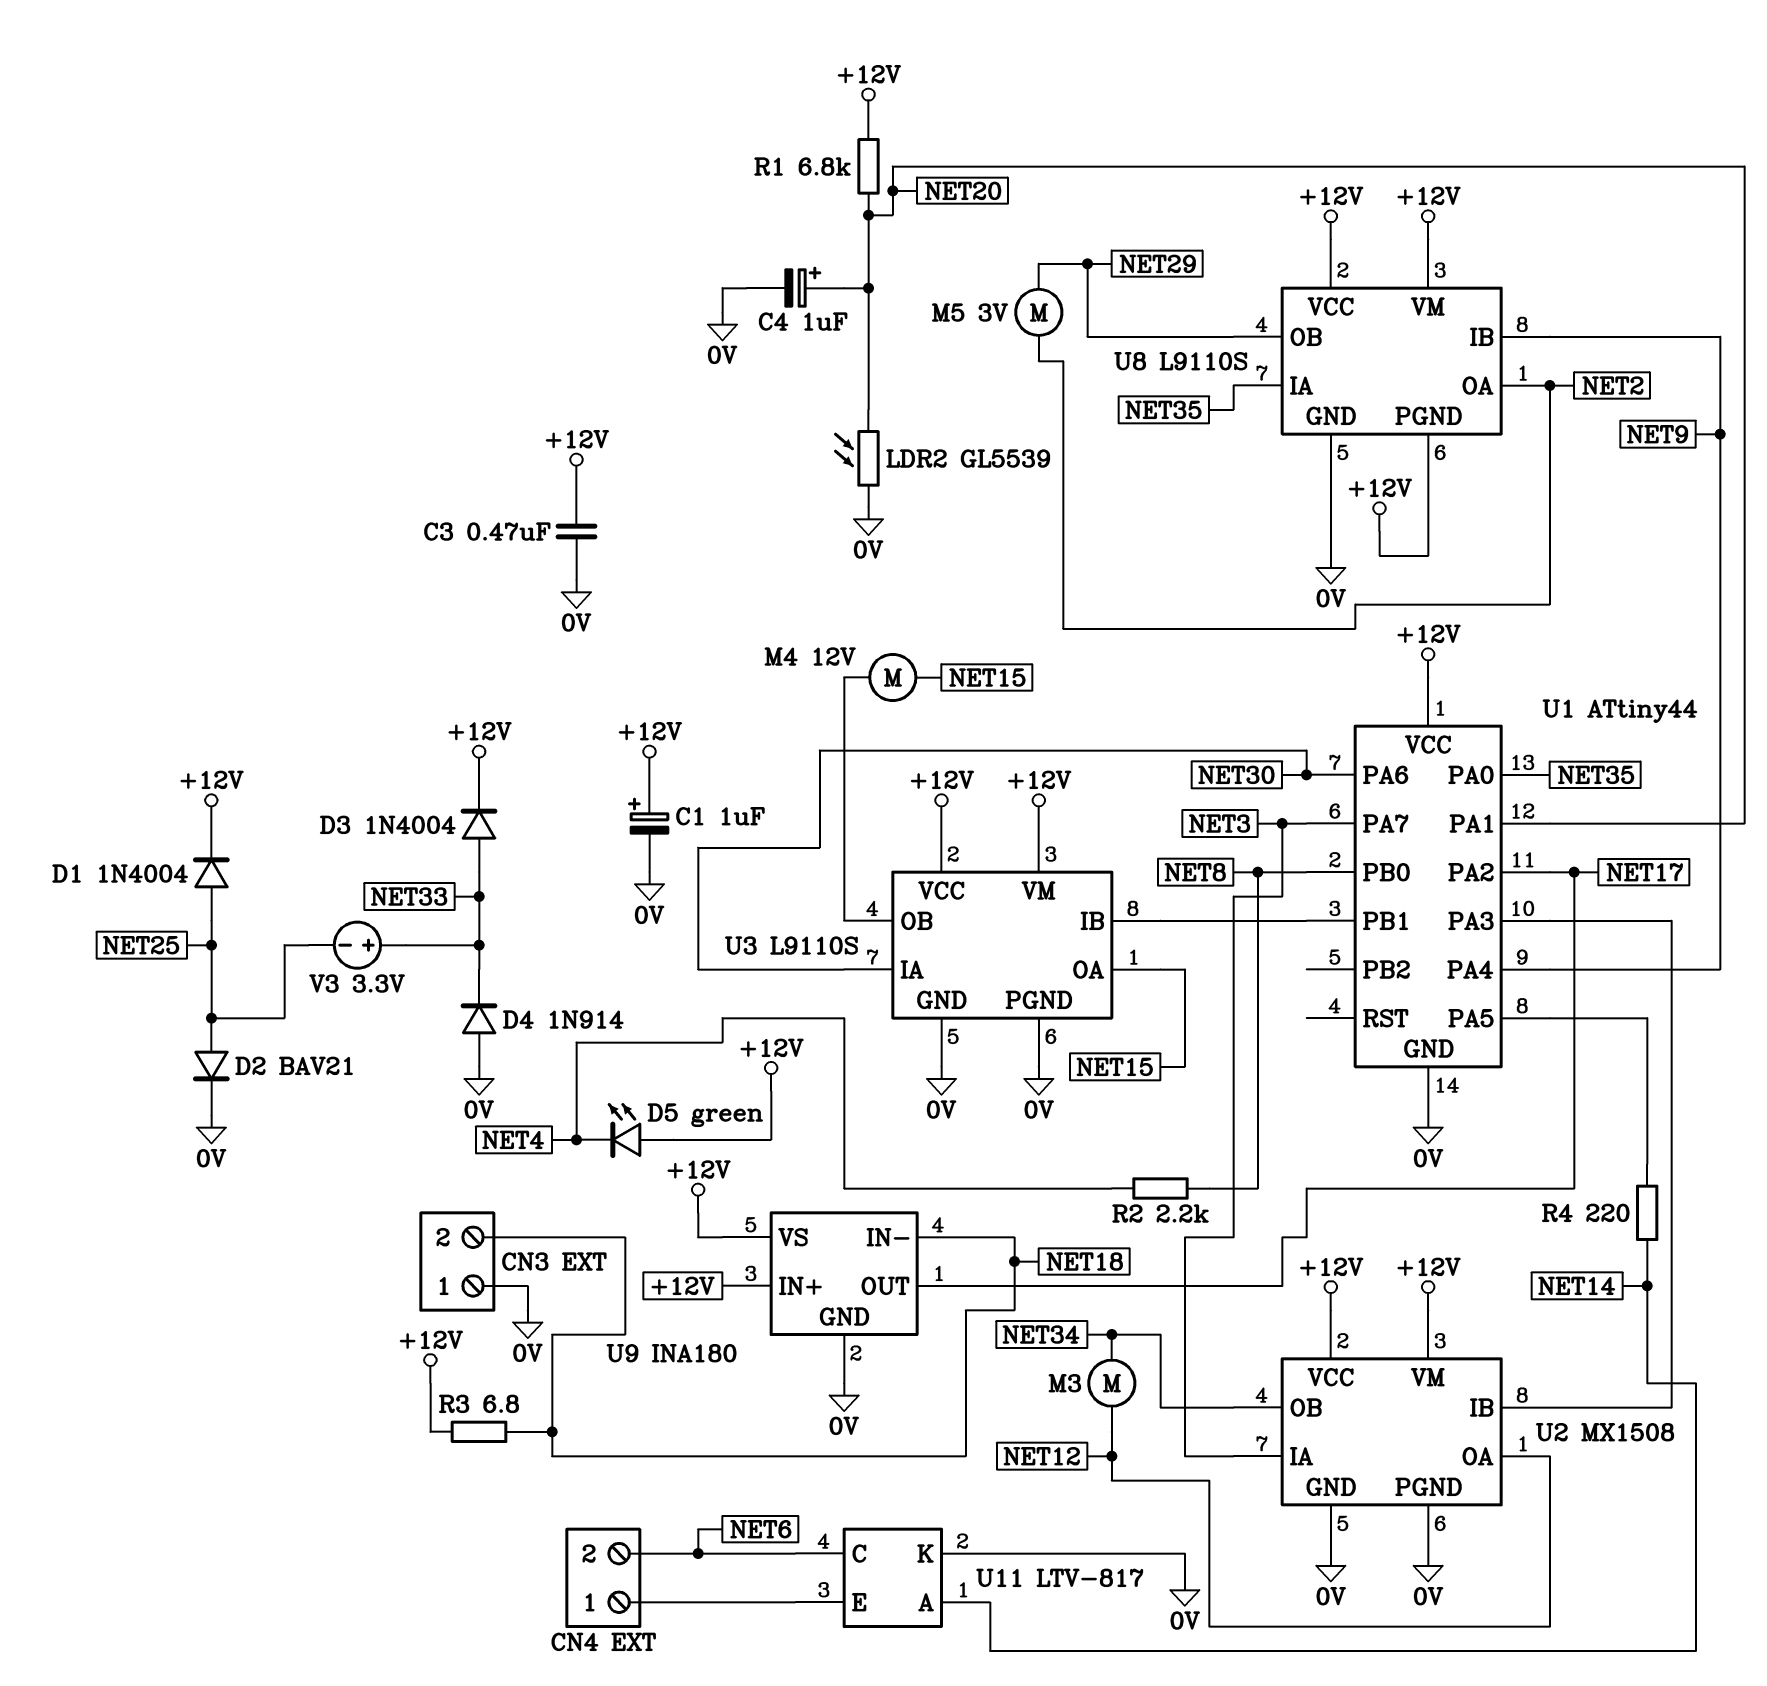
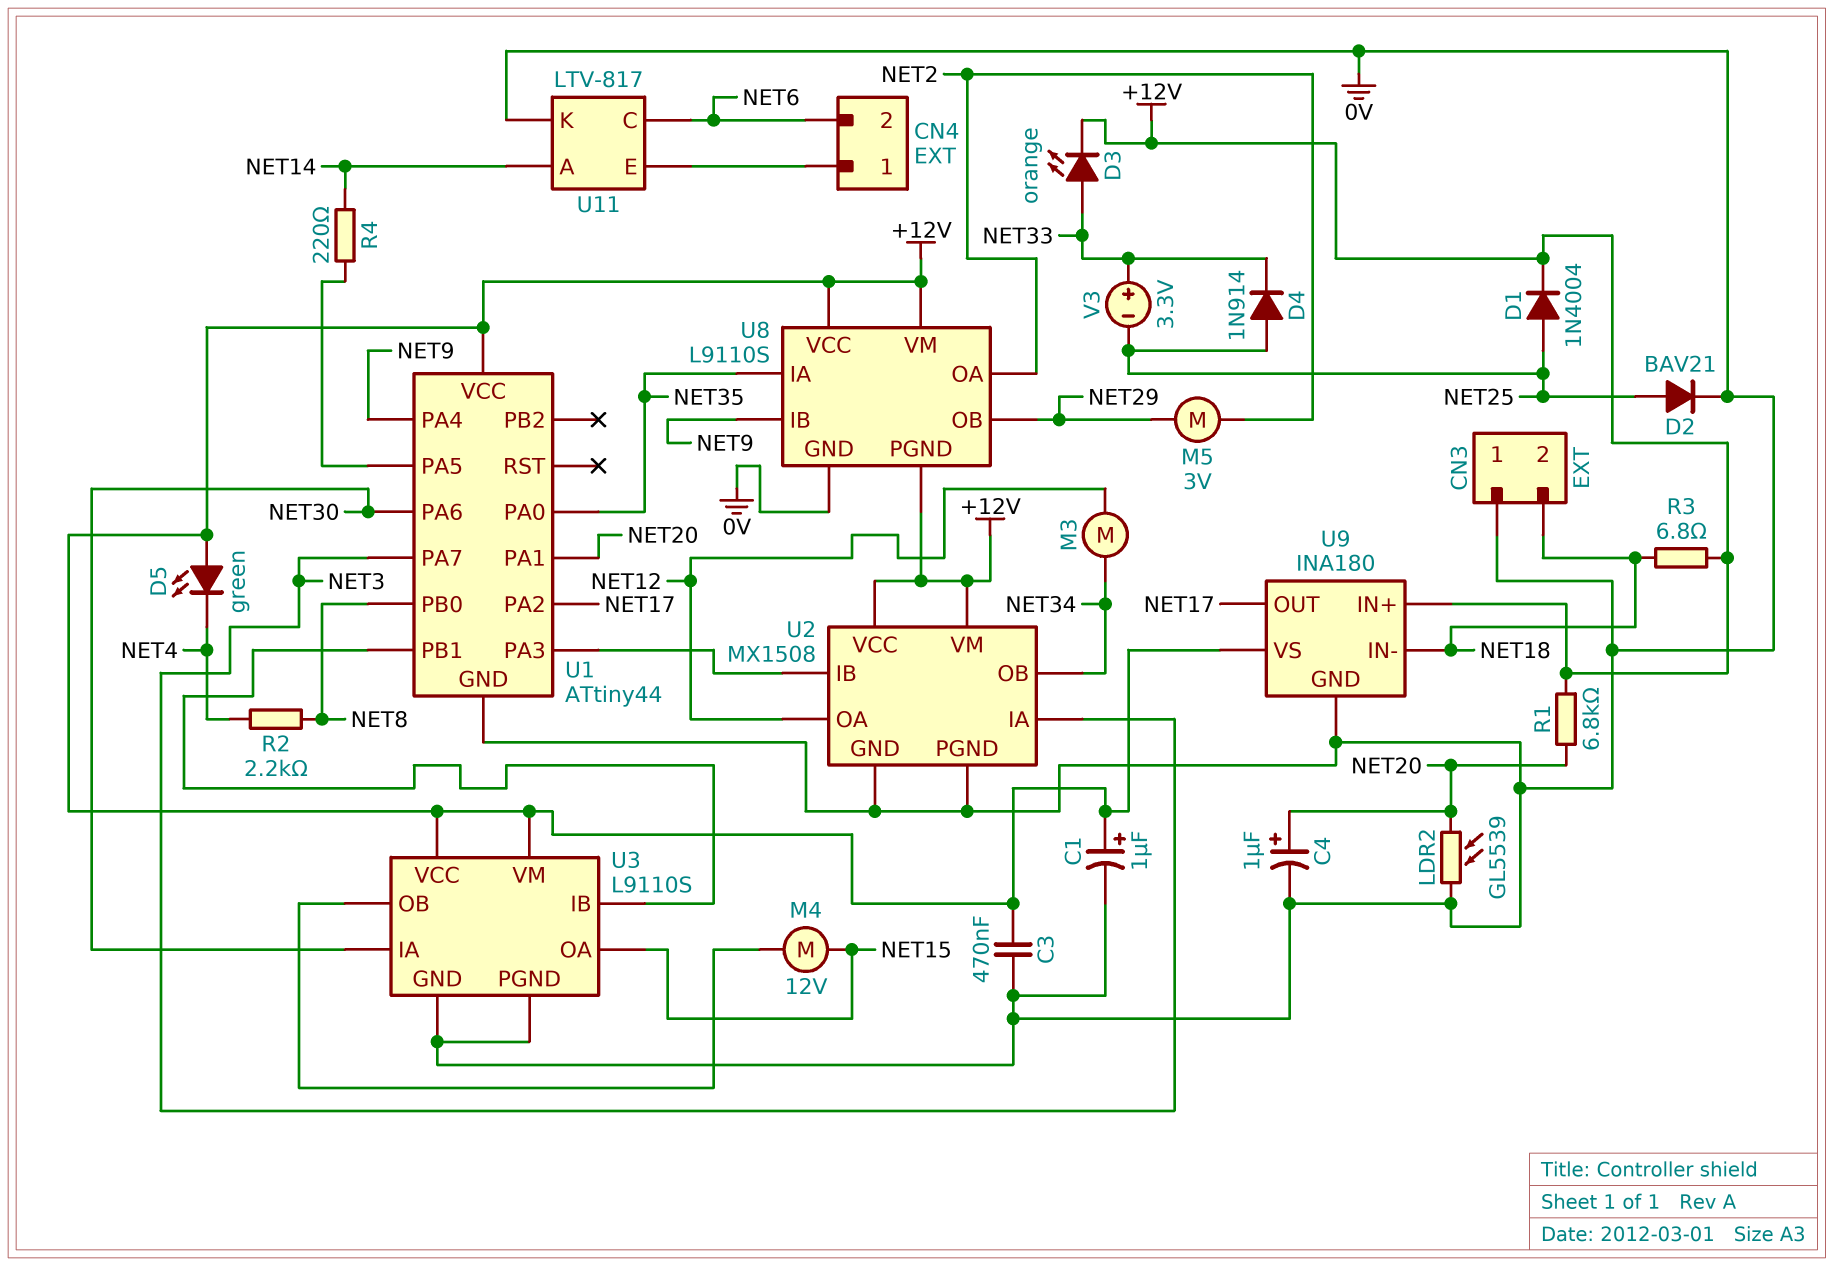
D3: diode 1N4004 (A NET33, K +12V) -> LED orange (A NET33, K +12V)
D4: diode 1N914 (A 0V, K NET33) -> diode 1N914 (A NET25, K NET33)

